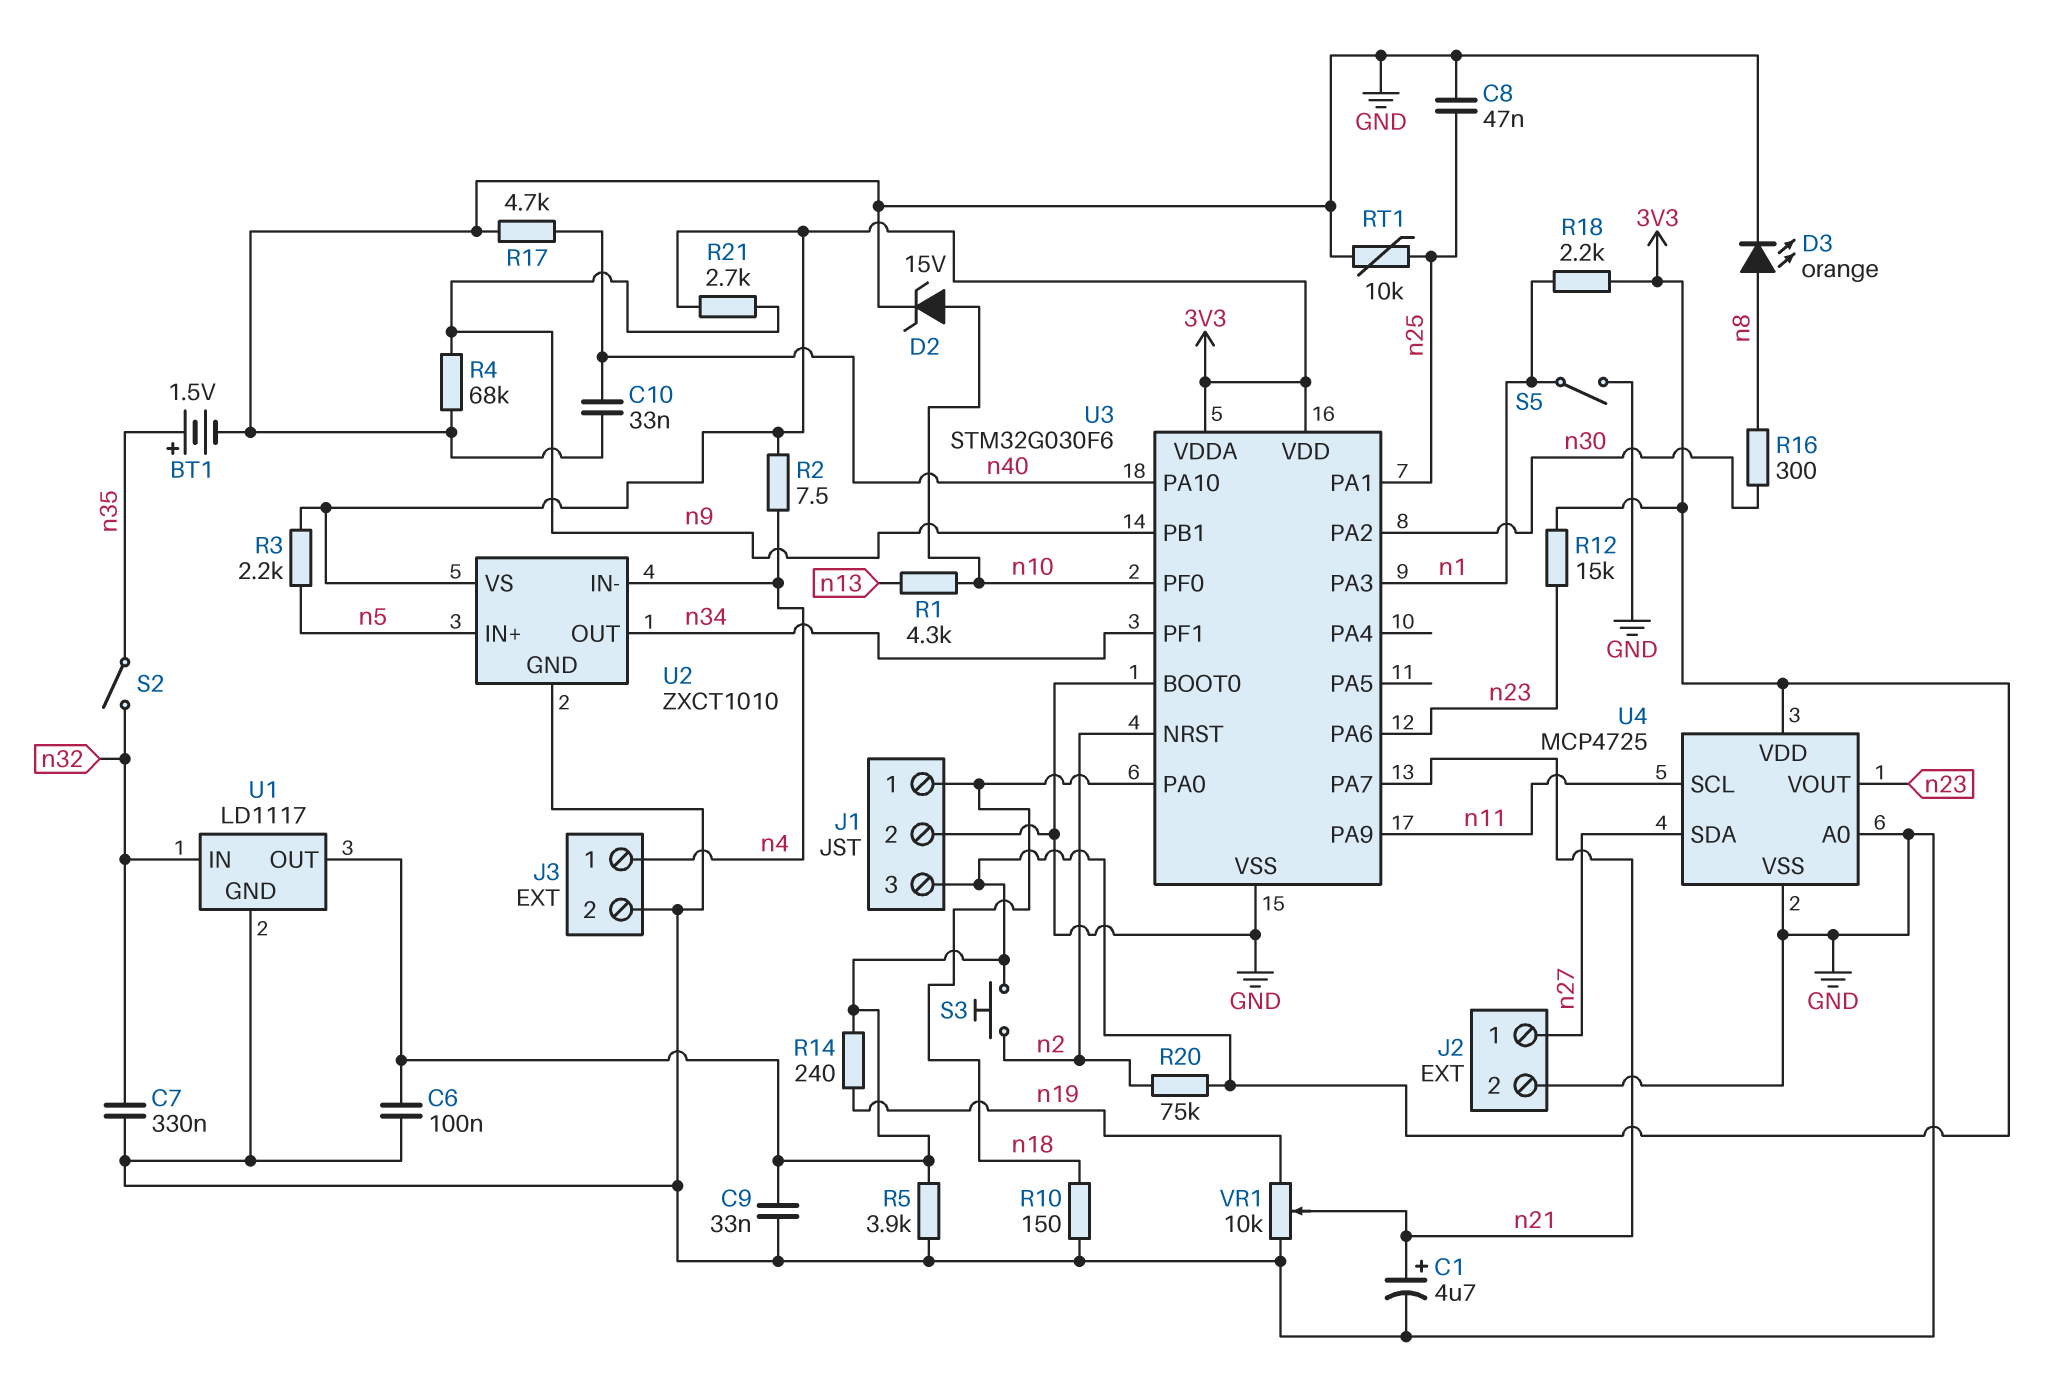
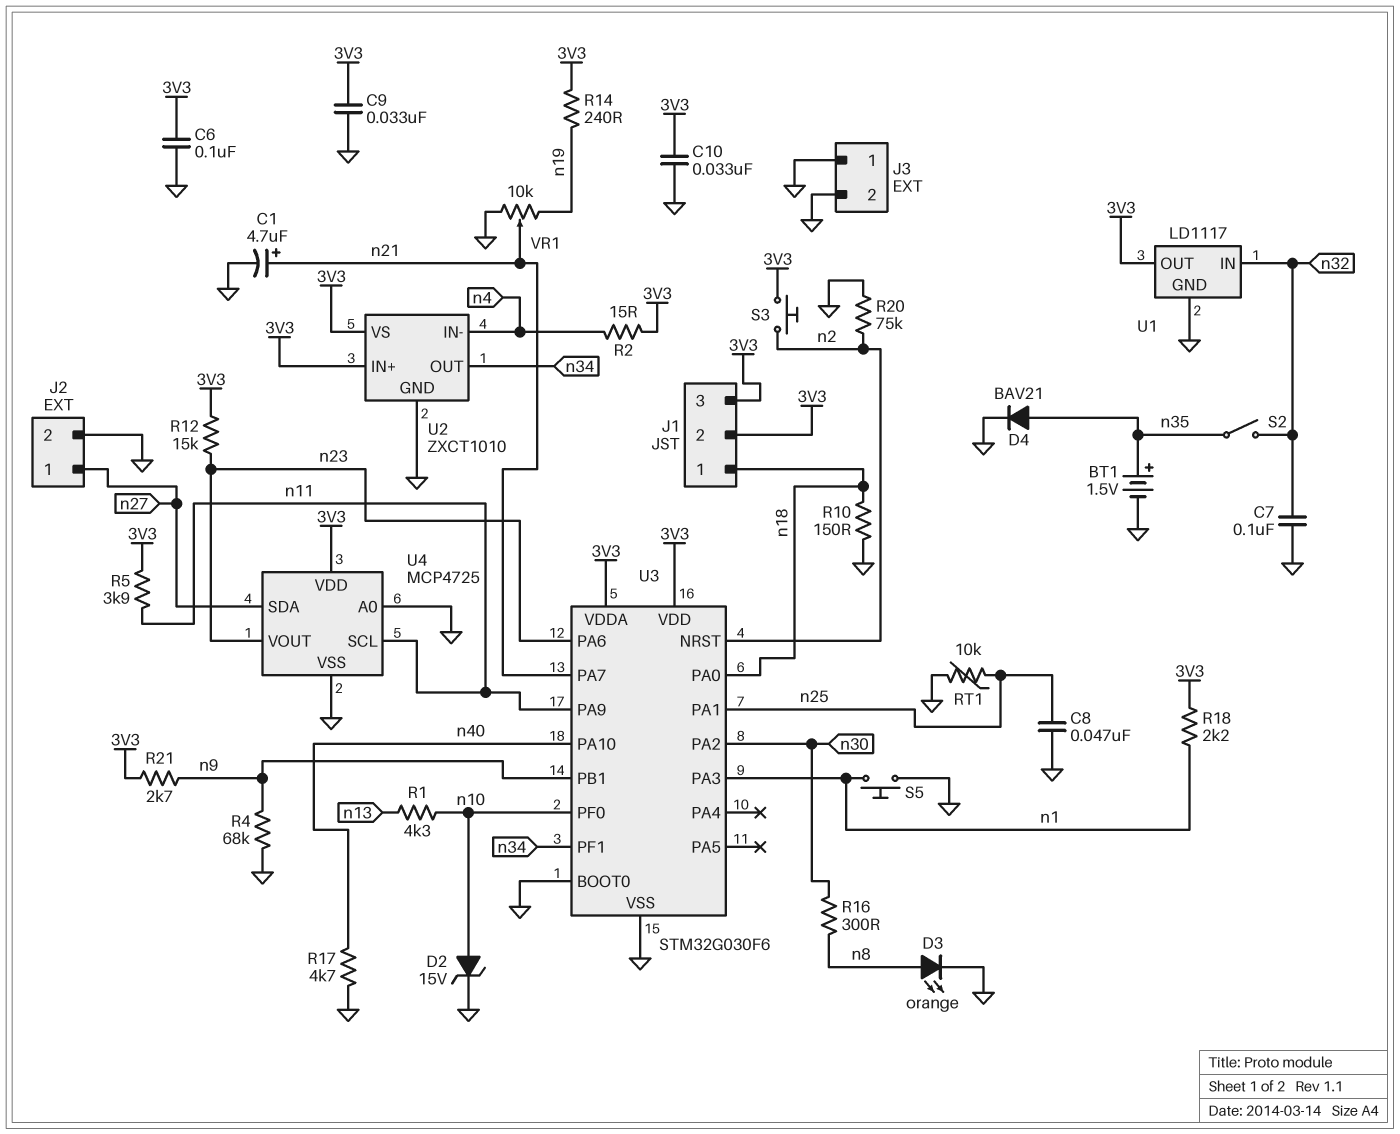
C7: 330nF (GND, n32) -> 100nF (GND, n32)
C10: 33nF (GND, n40) -> 33nF (3V3, GND)
D4: none -> diode BAV21 (A n35, K GND)
J1 pin 2: GND -> 3V3
J3 pin 1: n4 -> GND
R2: 7.5 (3V3, n4) -> 15 (3V3, n4)
R3: 2.2k (3V3, n5) -> none
R5: 3.9k (3V3, GND) -> 3.9k (3V3, n11)
R20: 75k (3V3, n2) -> 75k (GND, n2)
S5: switch (GND, n1) -> button (GND, n1)
U2 pin IN+: n5 -> 3V3

